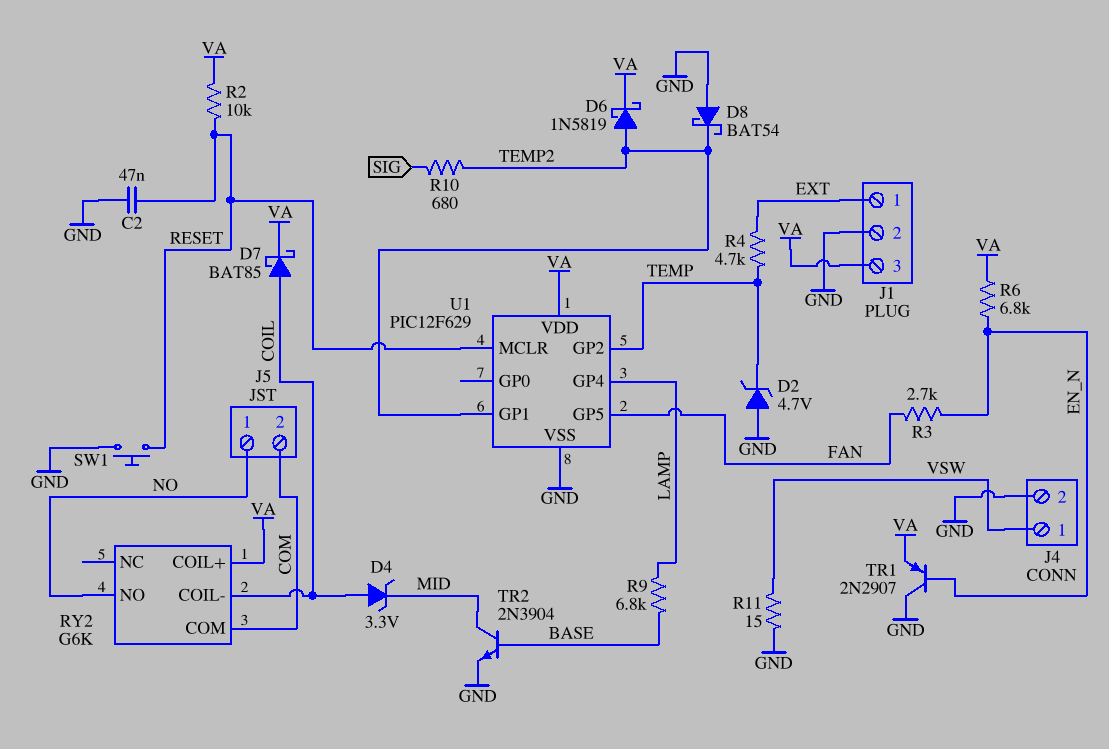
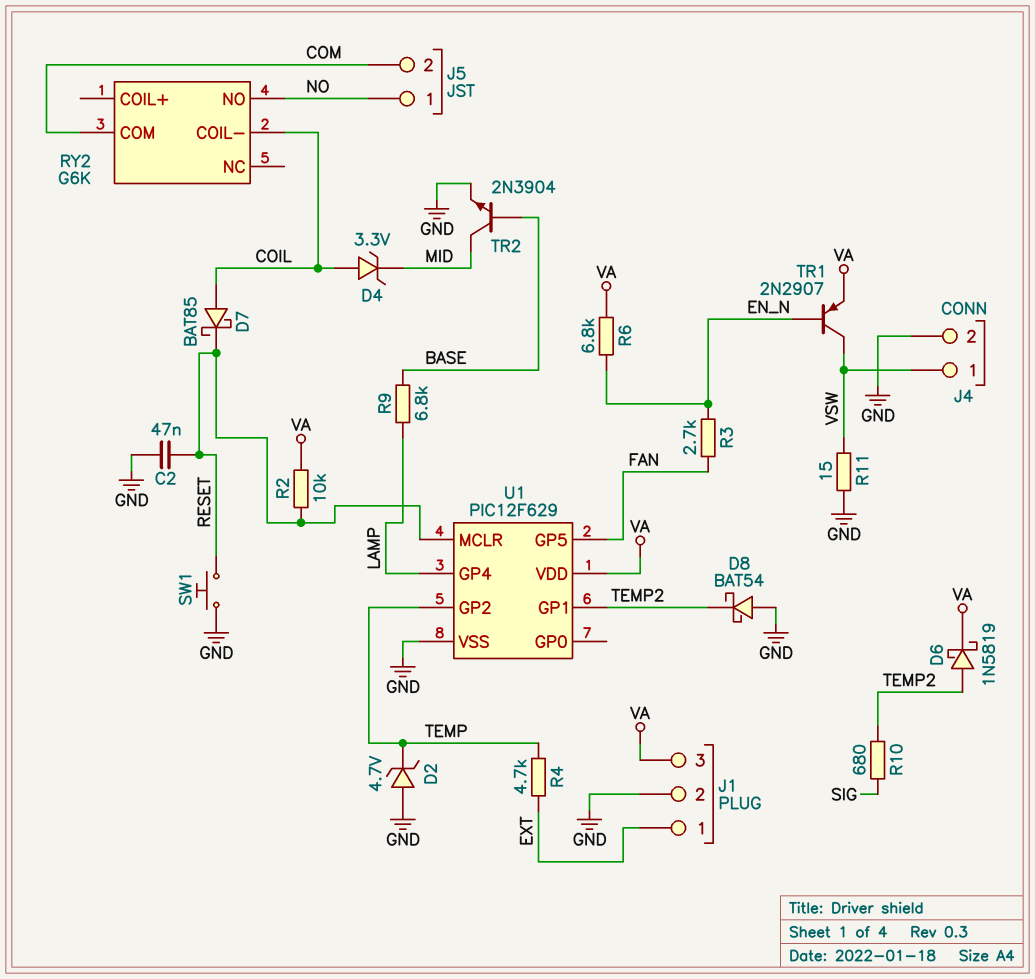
D7: schottky BAT85 (A COIL, K VA) -> schottky BAT85 (A COIL, K RESET)
RY2 pin COIL+: VA -> none
TR1: PNP 2N2907 (B EN_N, C GND, E VA) -> PNP 2N2907 (B EN_N, C VSW, E VA)

